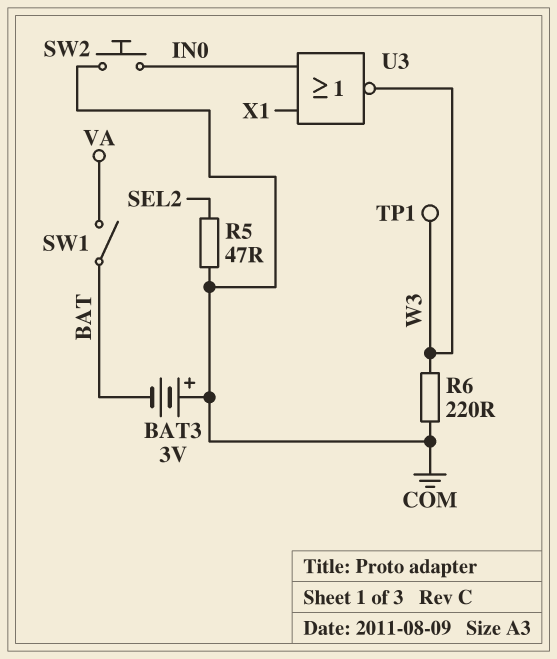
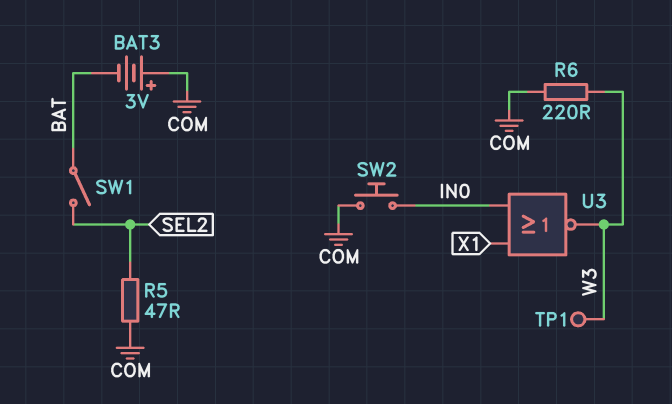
SW1: switch (BAT, VA) -> switch (BAT, SEL2)

